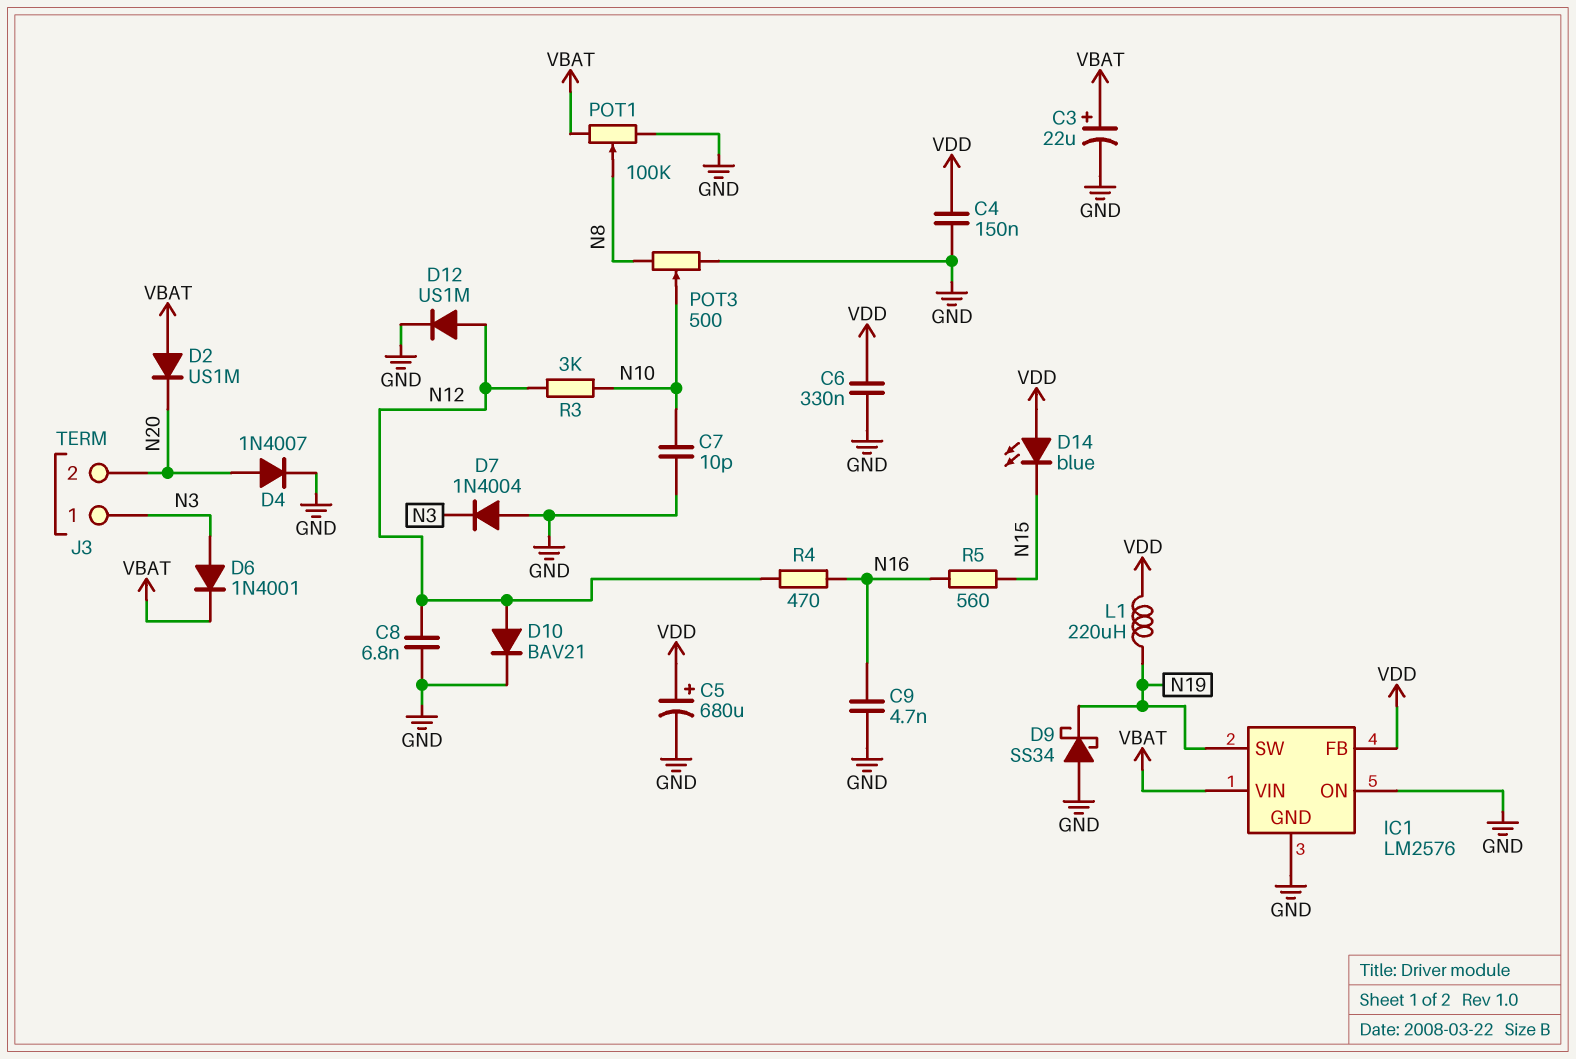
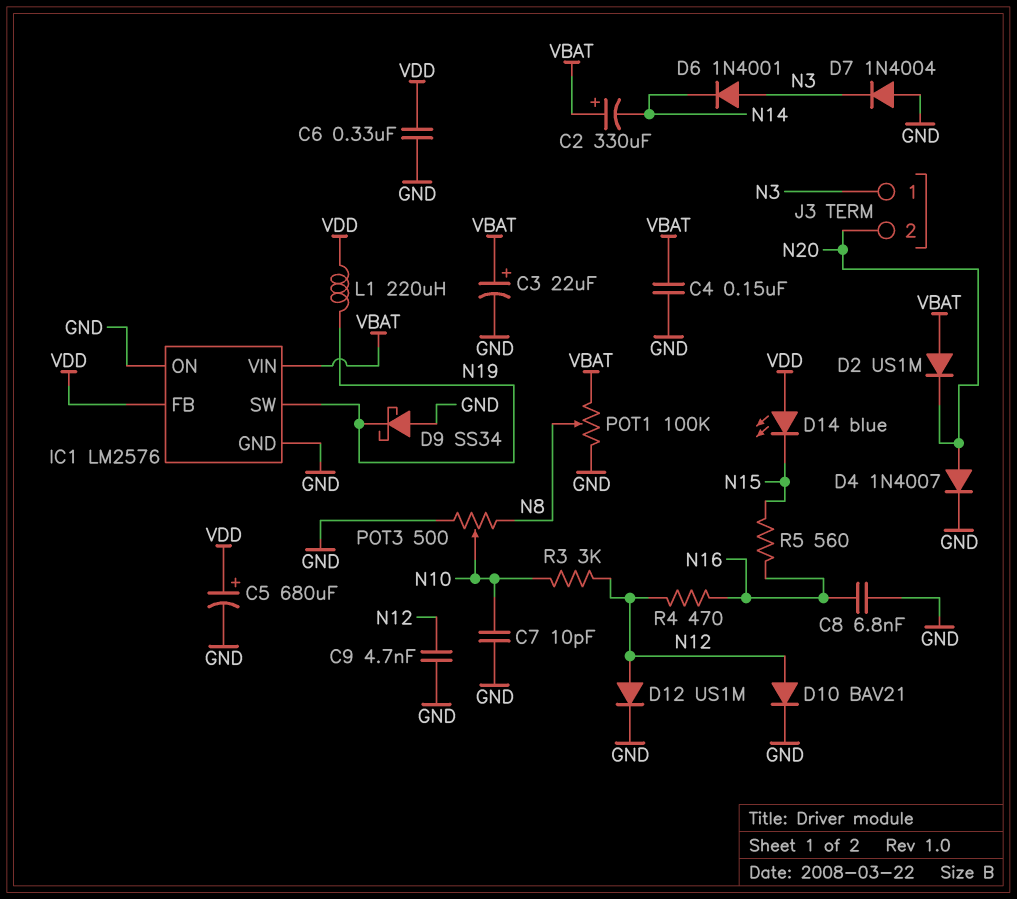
C2: none -> 330uF (plus VBAT, minus N14)
C4: 150nF (GND, VDD) -> 150nF (GND, VBAT)
C8: 6.8nF (GND, N12) -> 6.8nF (GND, N16)
C9: 4.7nF (GND, N16) -> 4.7nF (GND, N12)
D6: diode 1N4001 (A N3, K VBAT) -> diode 1N4001 (A N3, K N14)

